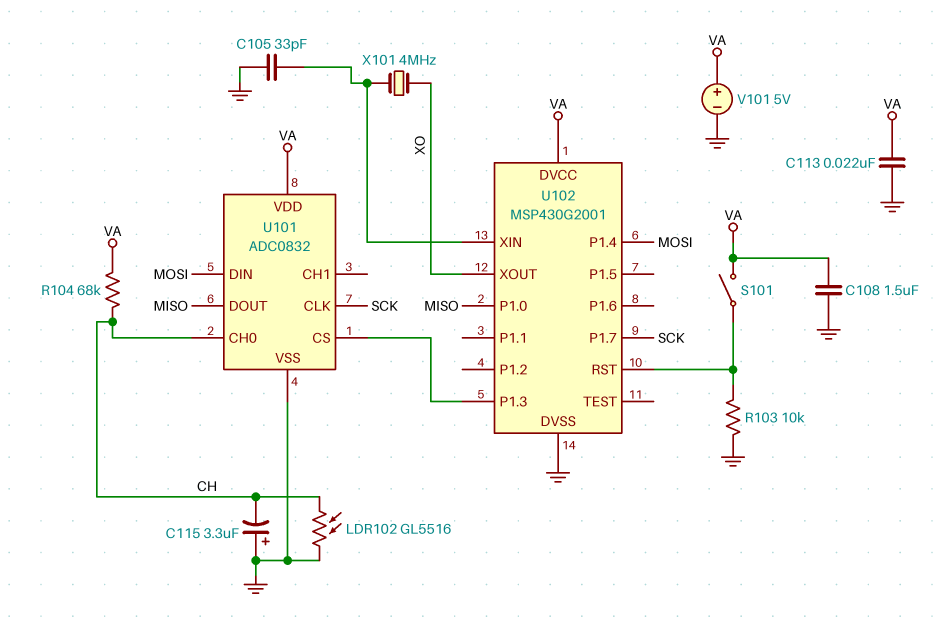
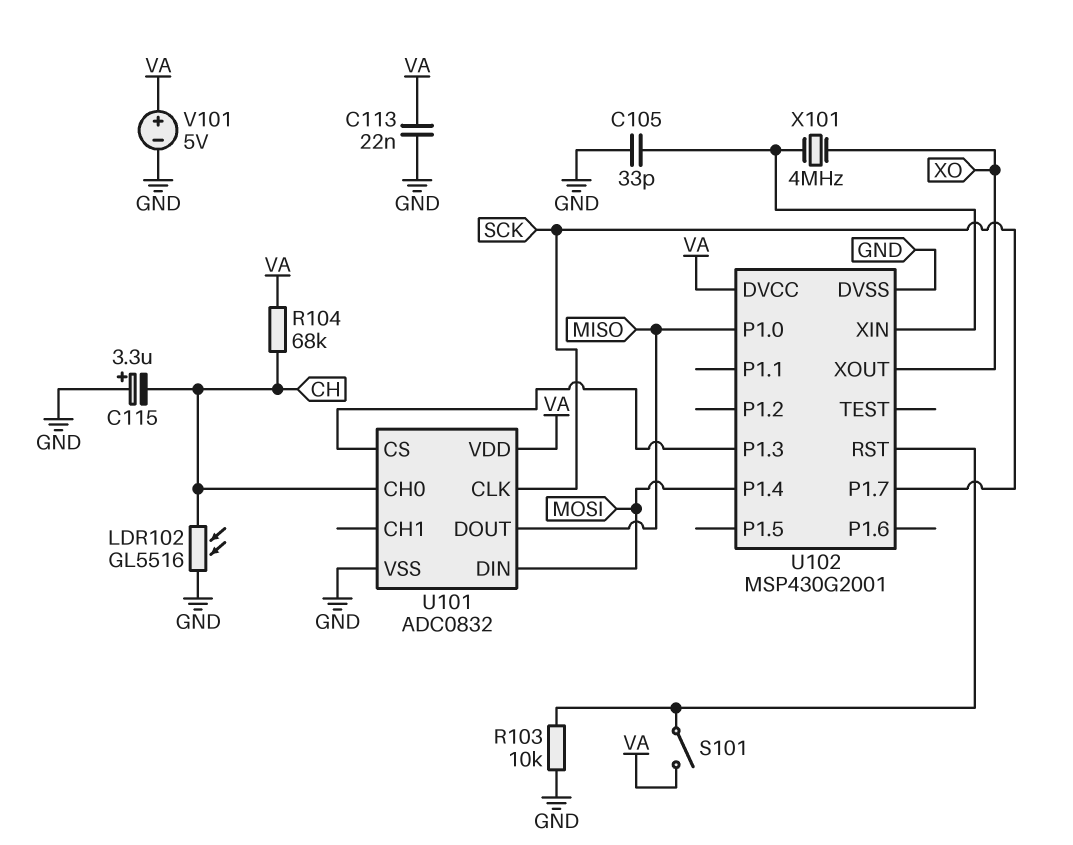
C108: 1.5uF (GND, VA) -> none

